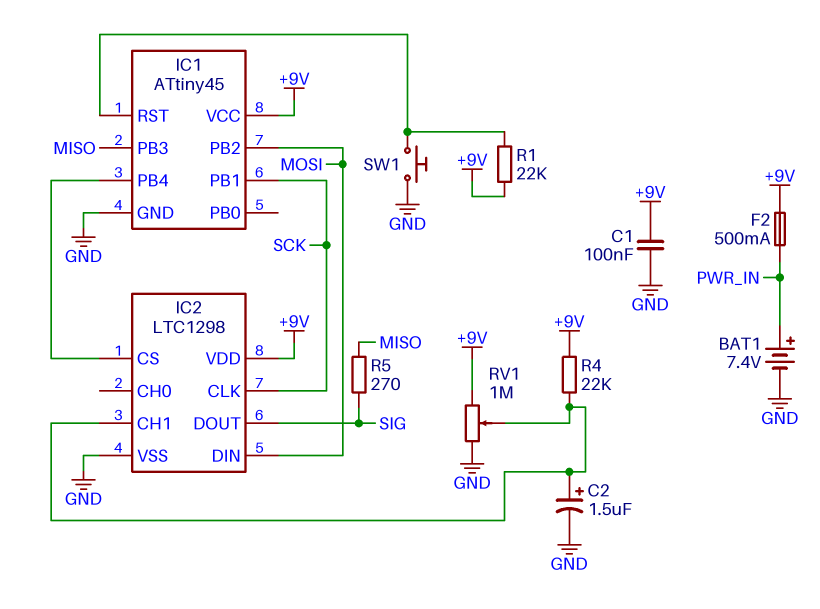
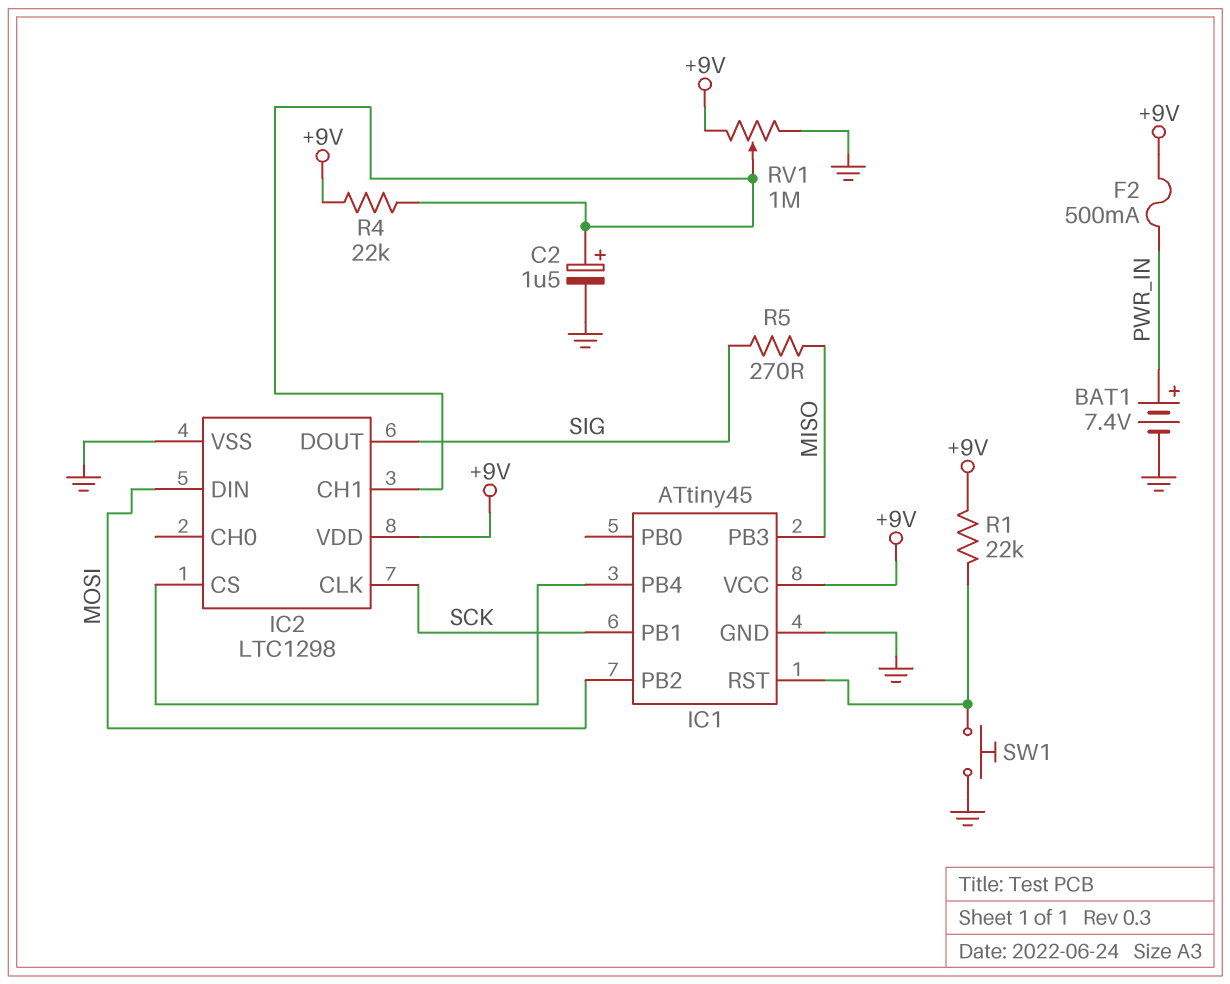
C1: 100nF (+9V, GND) -> none

